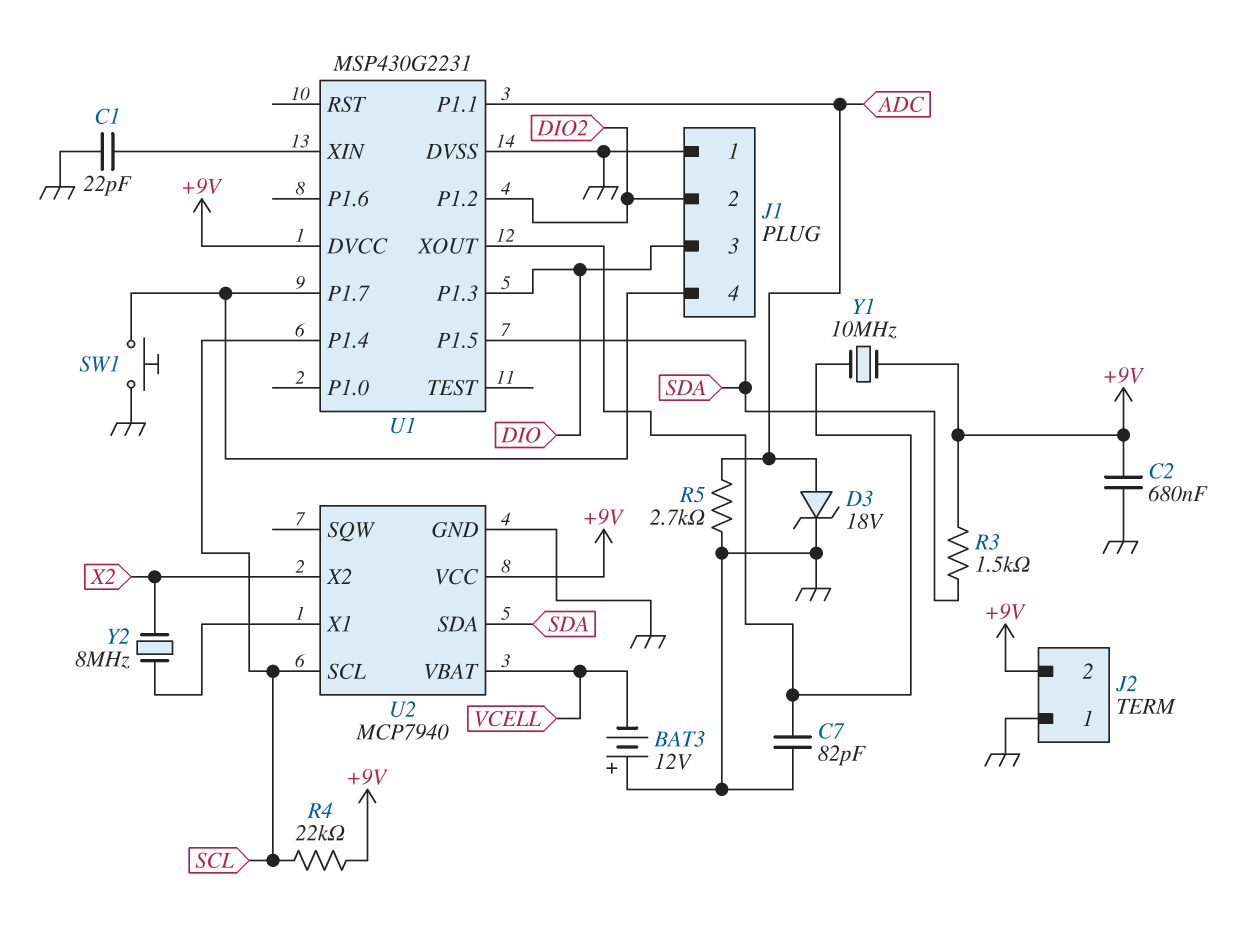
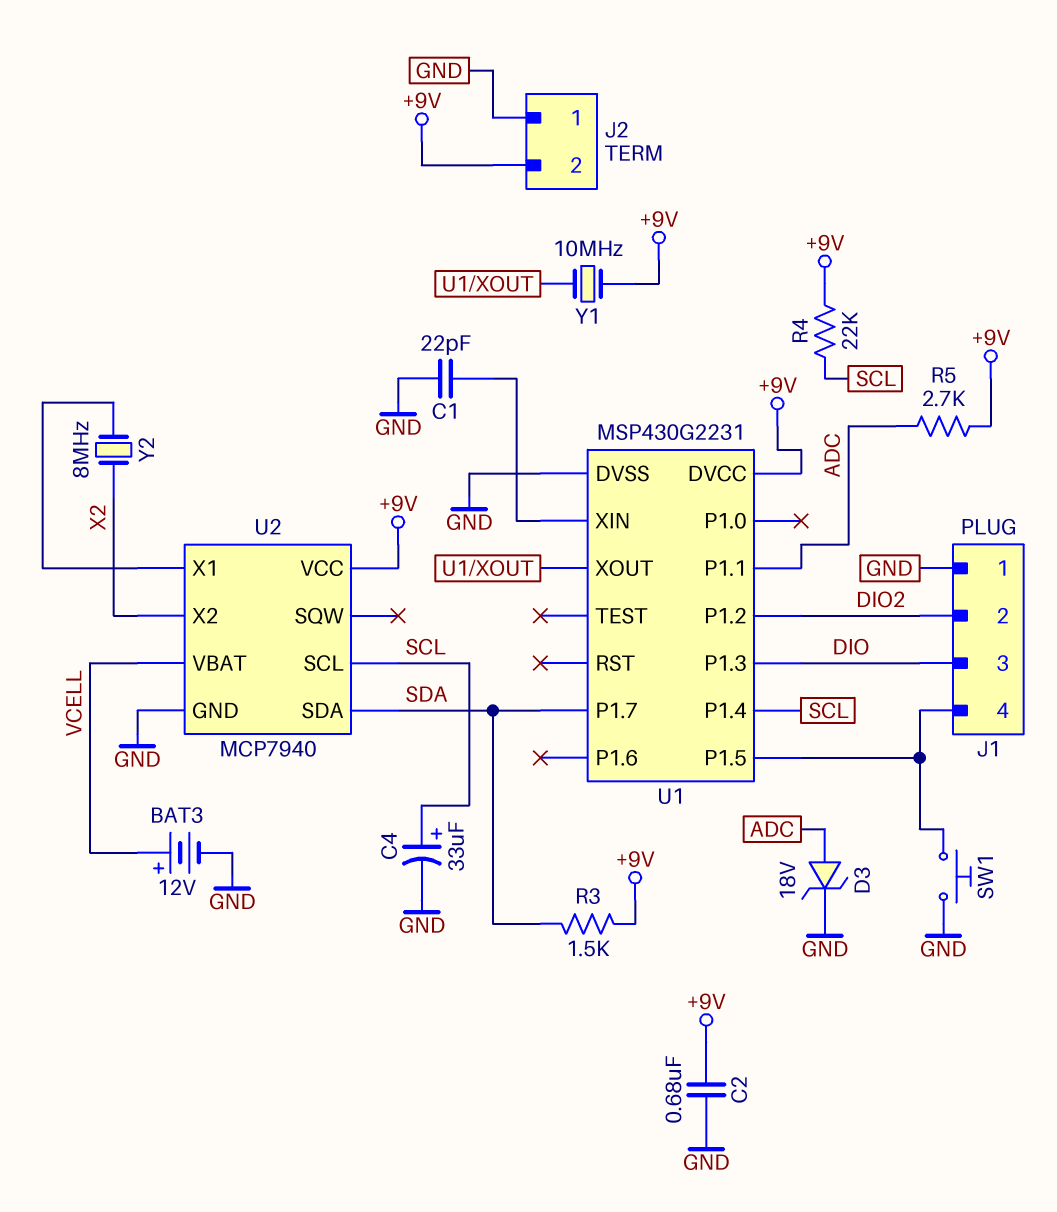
BAT3: 12V (plus GND, minus VCELL) -> 12V (plus VCELL, minus GND)
C4: none -> 33uF (plus SCL, minus GND)
C7: 82pF (GND, U1/XOUT) -> none
R5: 2.7k (ADC, GND) -> 2.7k (+9V, ADC)
U1 pin P1.5: SDA -> J1/4
U1 pin P1.7: J1/4 -> SDA

